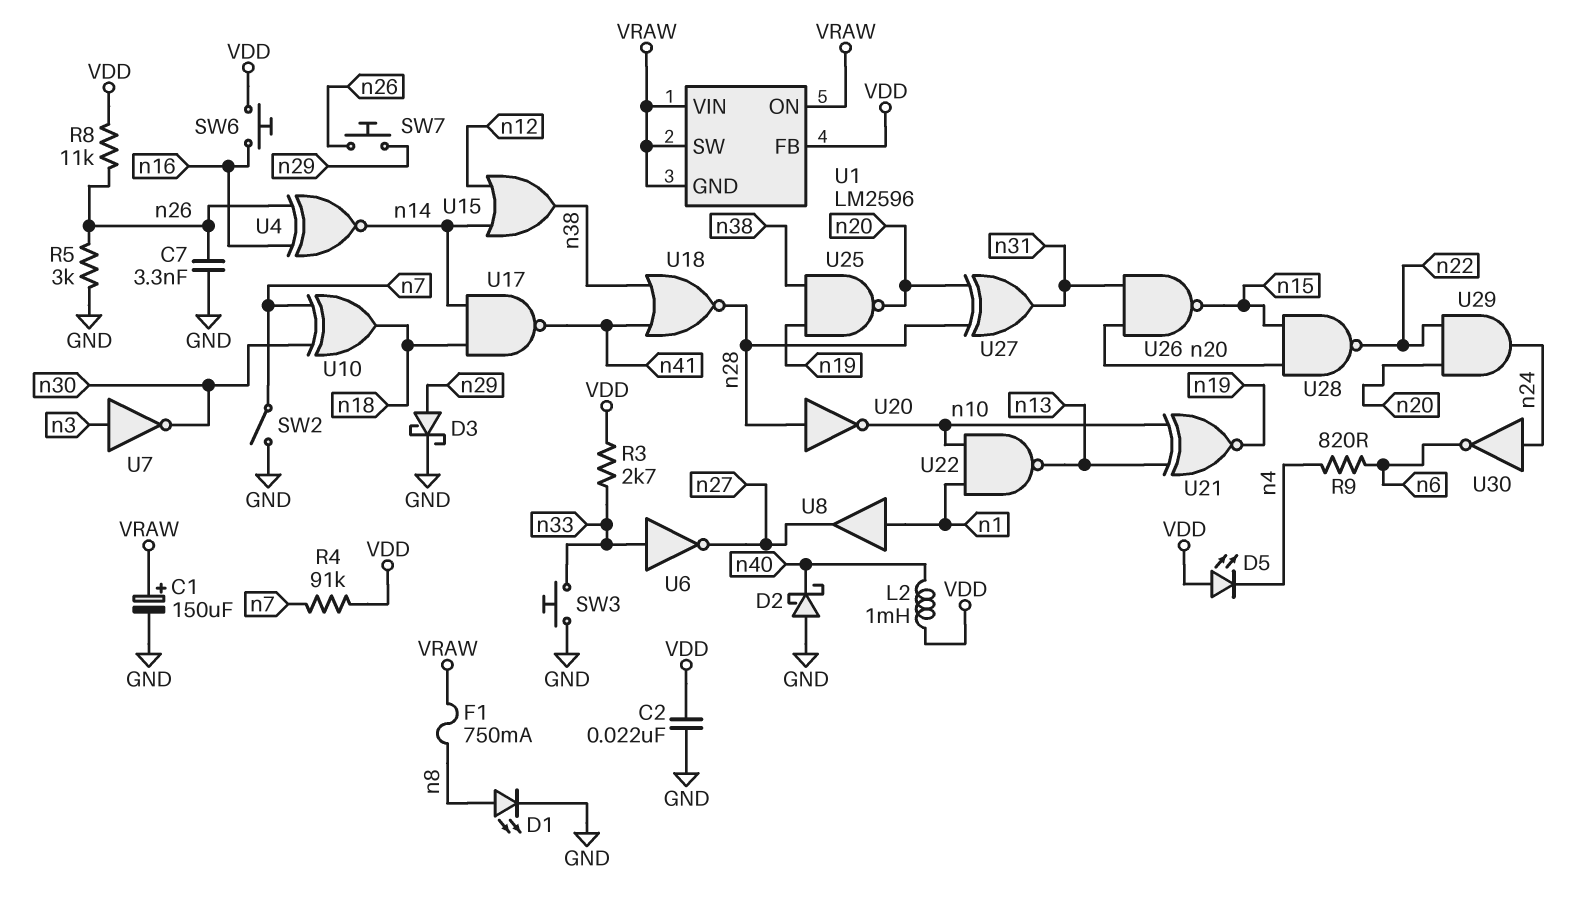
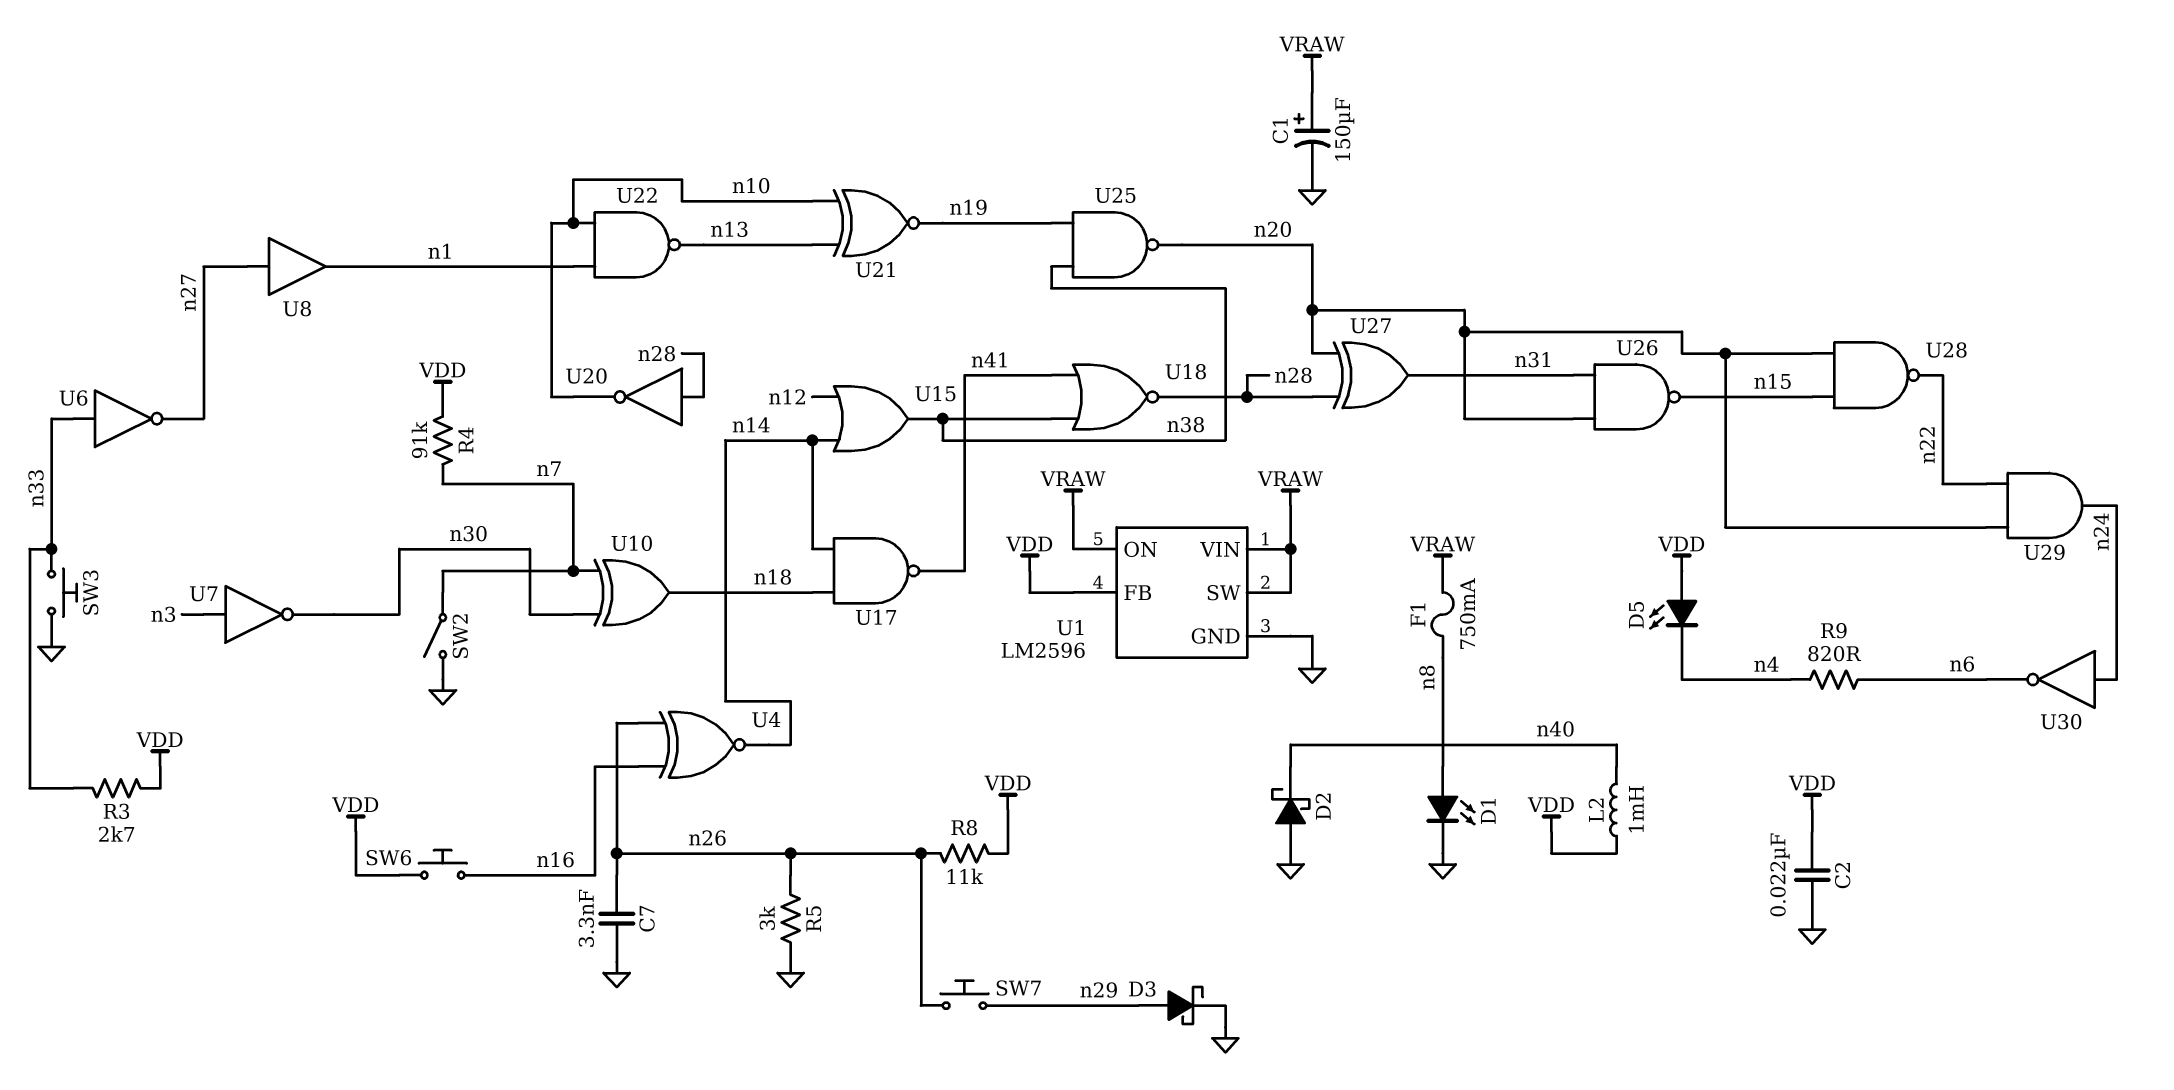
U1 pin GND: VRAW -> GND
U8: buffer (in n1, out n27) -> buffer (in n27, out n1)

